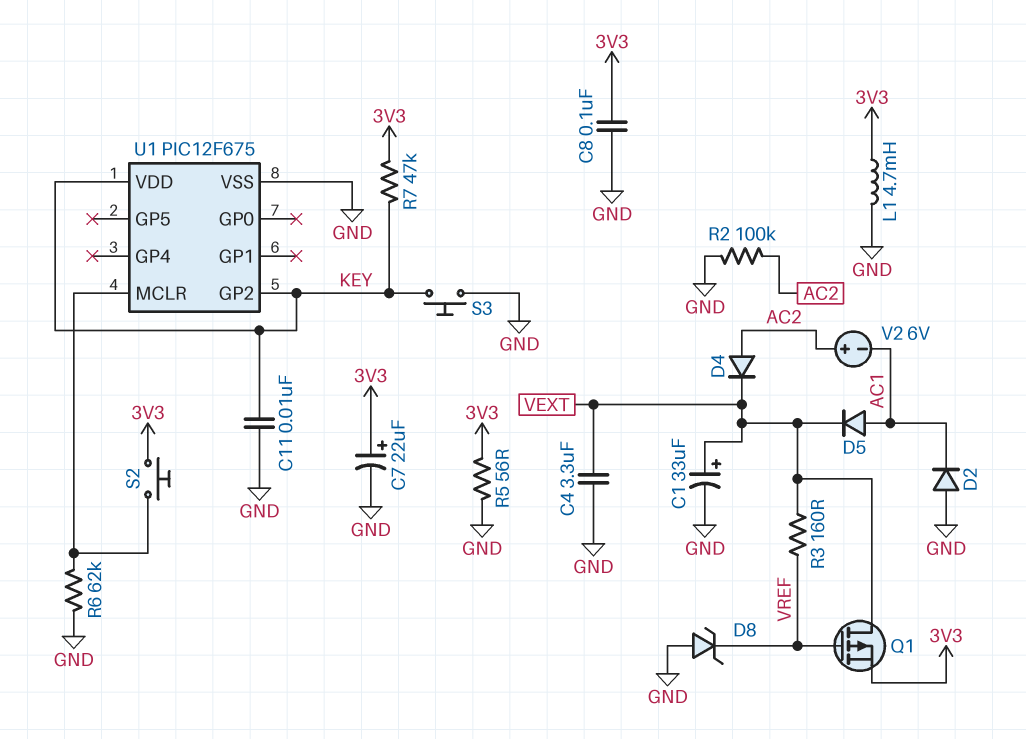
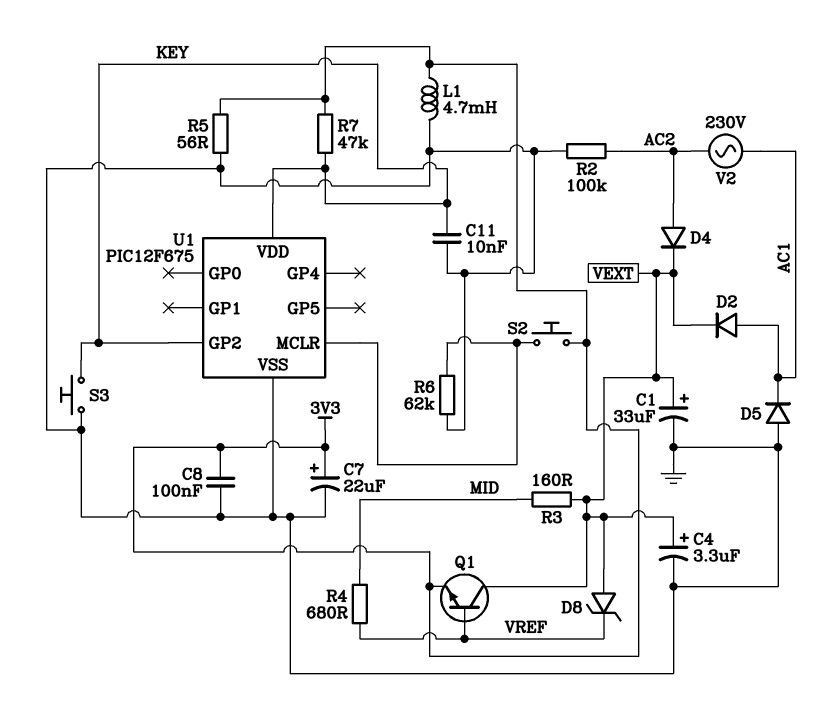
C4: 3.3uF (GND, VEXT) -> 3.3uF (plus VEXT, minus GND)
D2: diode (A GND, K AC1) -> diode (A AC1, K VEXT)
D5: diode (A AC1, K VEXT) -> diode (A GND, K AC1)
D8: zener (A GND, K VREF) -> zener (A VEXT, K VREF)
Q1: PMOS (G VREF, D VEXT, S 3V3) -> NPN (B VREF, C VEXT, E 3V3)
R3: 160 (VEXT, VREF) -> 160 (MID, VEXT)
R4: none -> 680 (MID, VREF)
V2: 6V (plus AC2, minus AC1) -> AC 230V (AC1, AC2)

